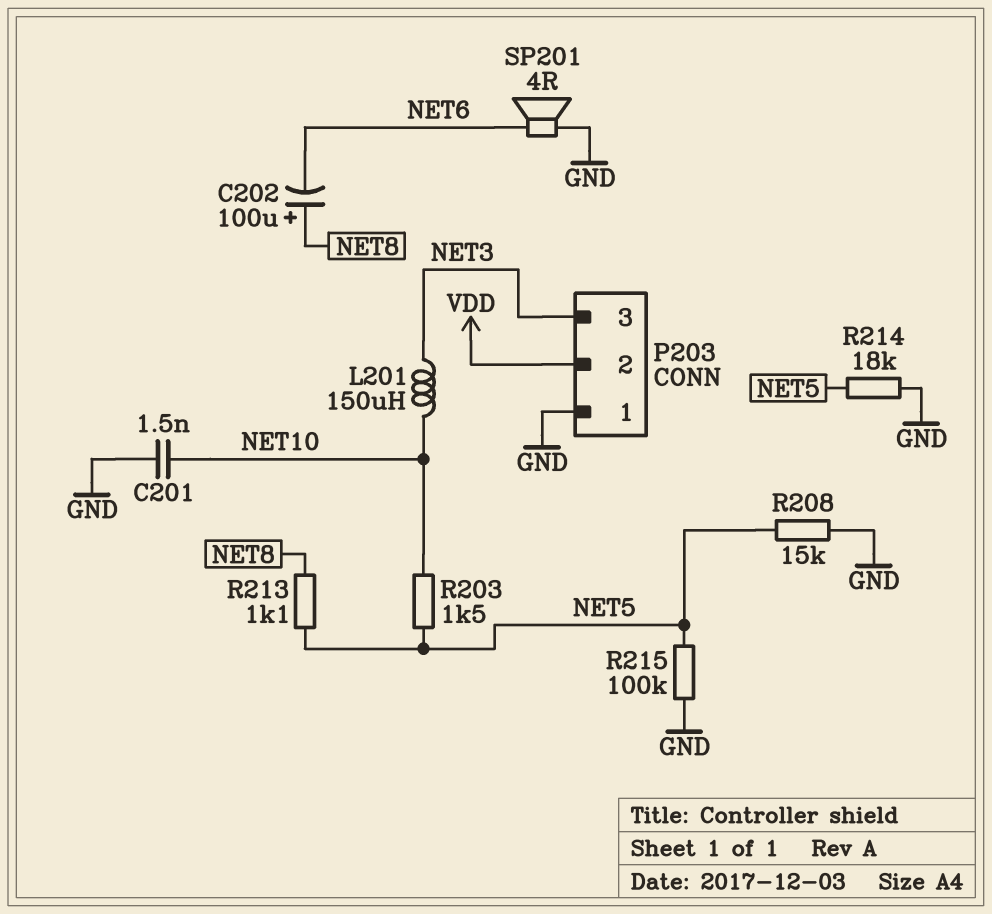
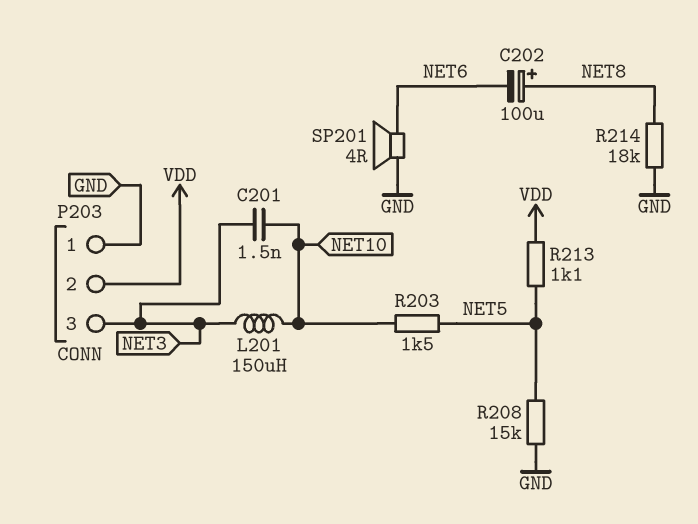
C201: 1.5nF (GND, NET10) -> 1.5nF (NET3, NET10)
R213: 1.1k (NET5, NET8) -> 1.1k (NET5, VDD)
R214: 18k (GND, NET5) -> 18k (GND, NET8)
R215: 100k (GND, NET5) -> none

